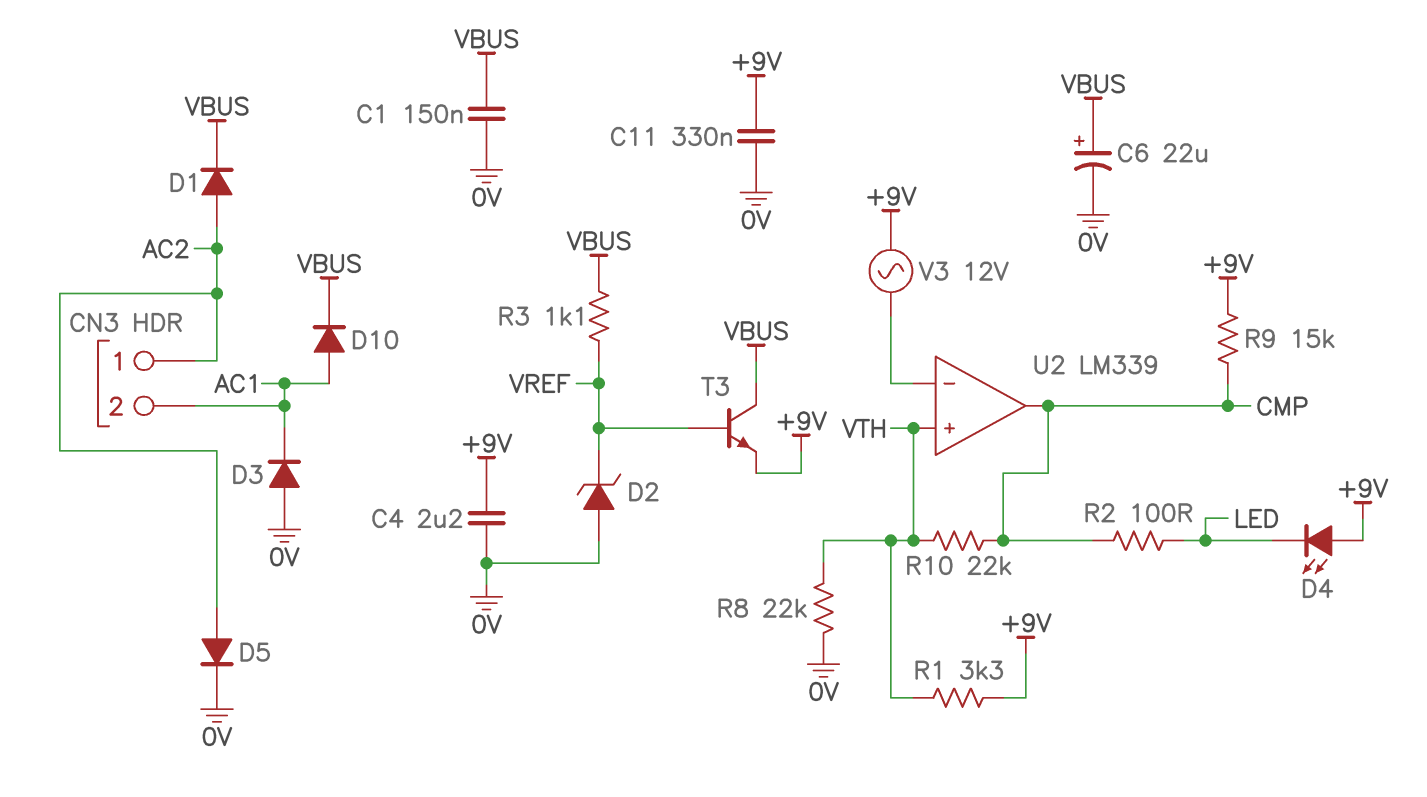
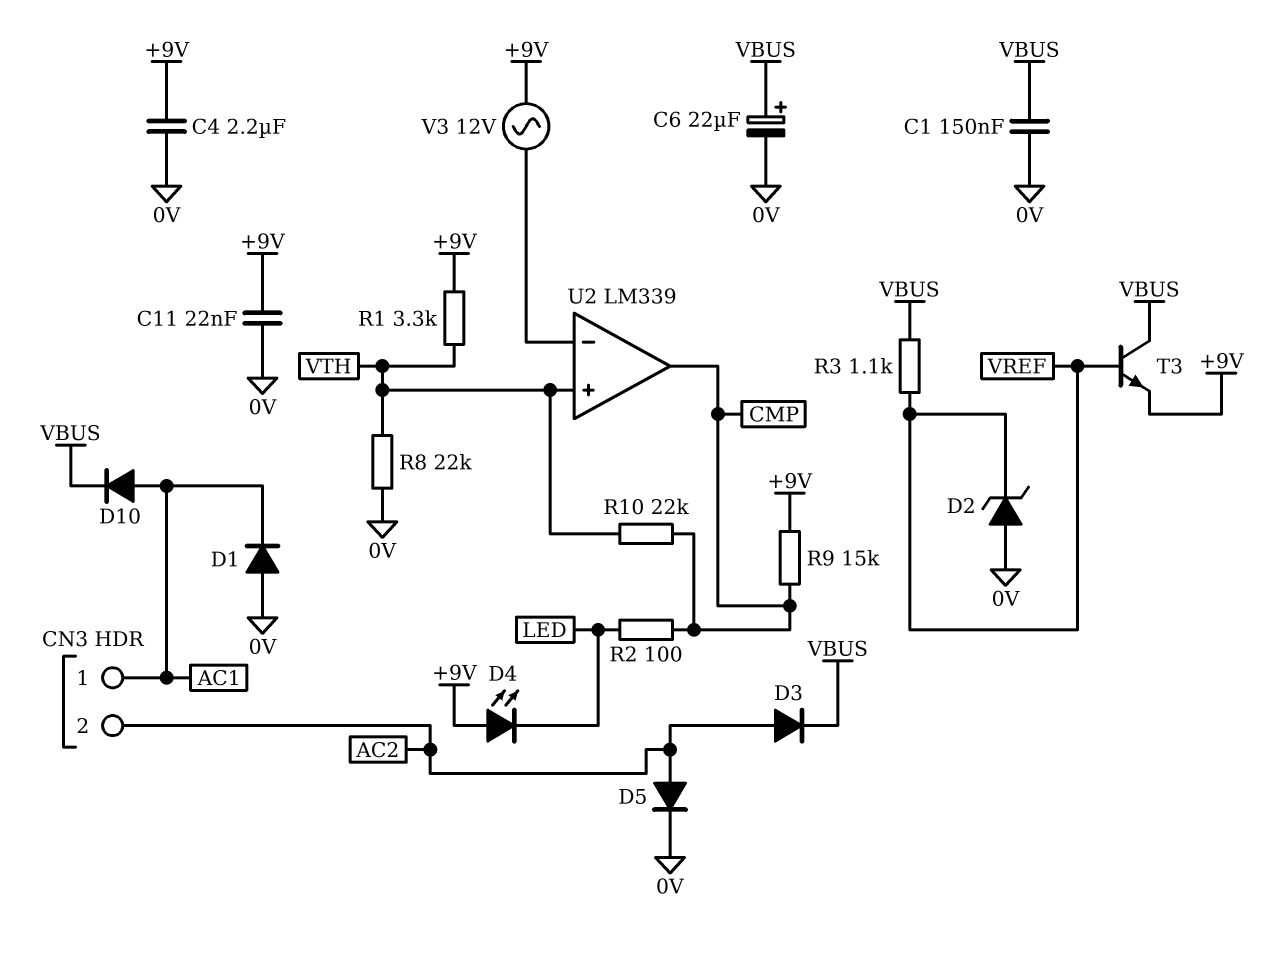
C11: 330nF (+9V, 0V) -> 22nF (+9V, 0V)
CN3 pin 1: AC2 -> AC1
CN3 pin 2: AC1 -> AC2
D1: diode (A AC2, K VBUS) -> diode (A 0V, K AC1)
D3: diode (A 0V, K AC1) -> diode (A AC2, K VBUS)

